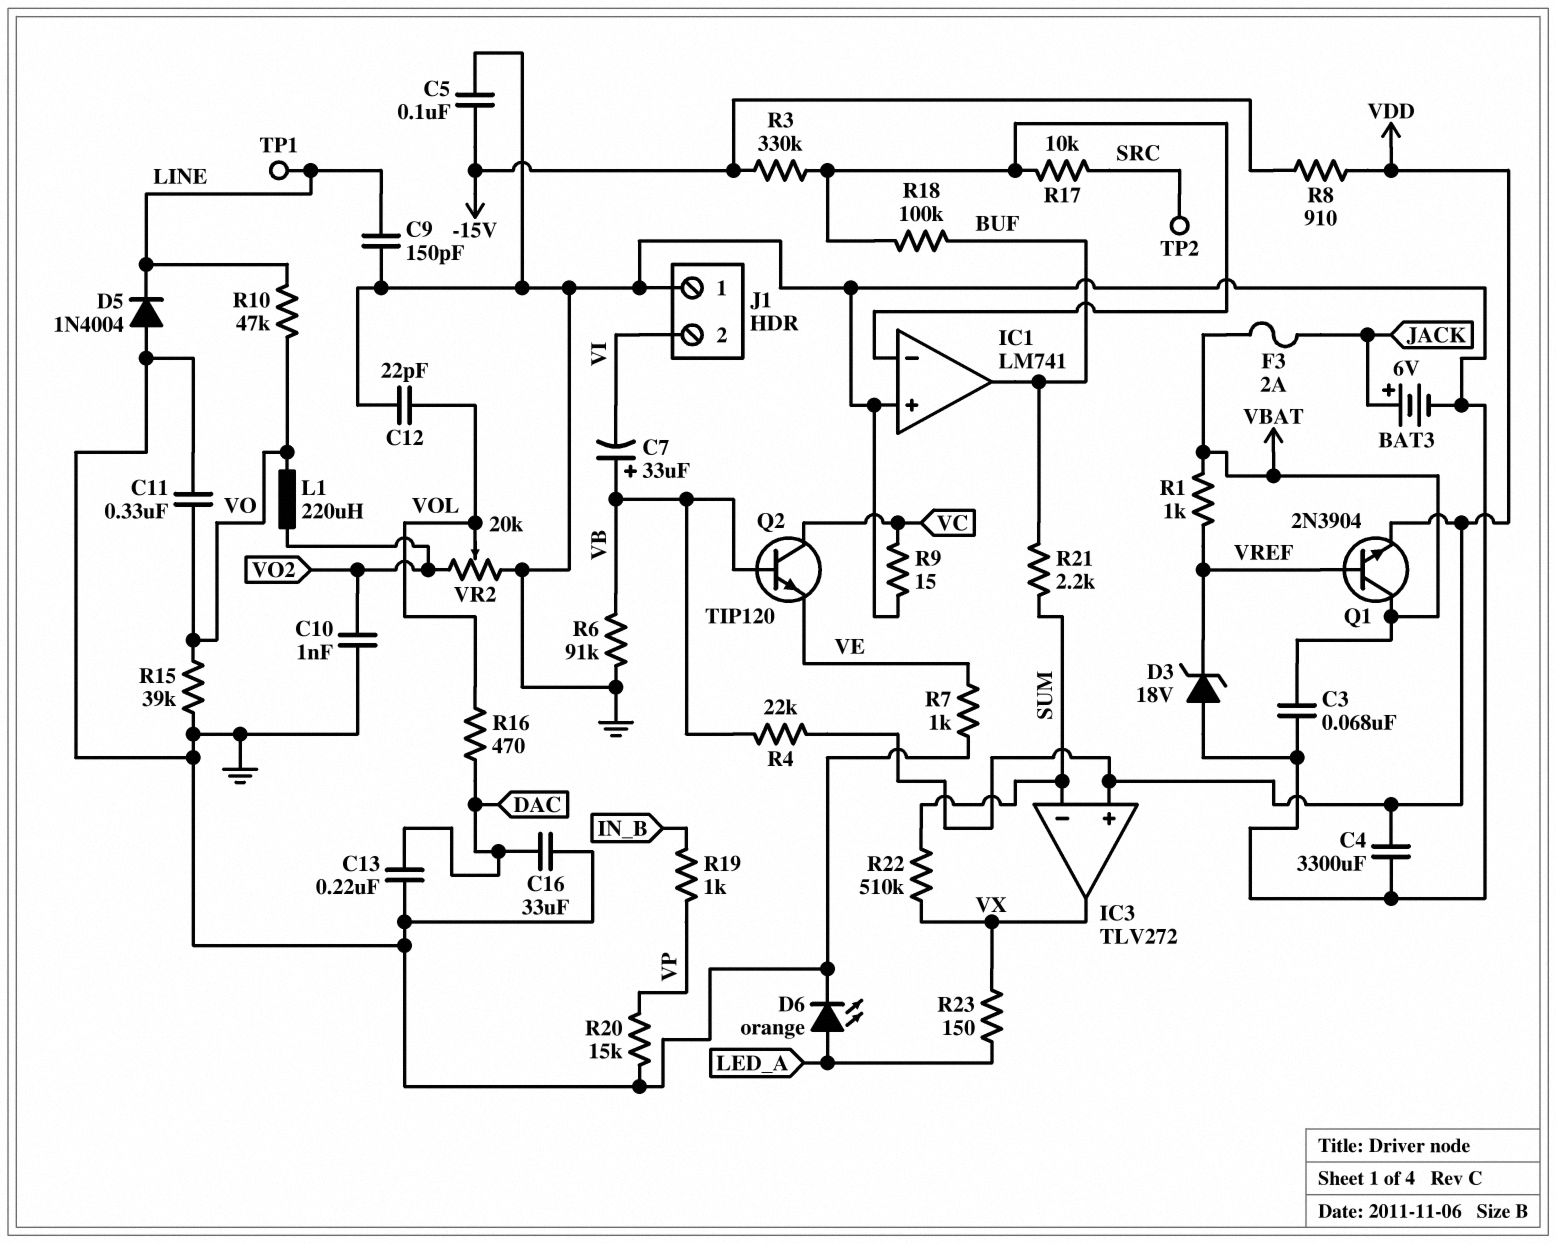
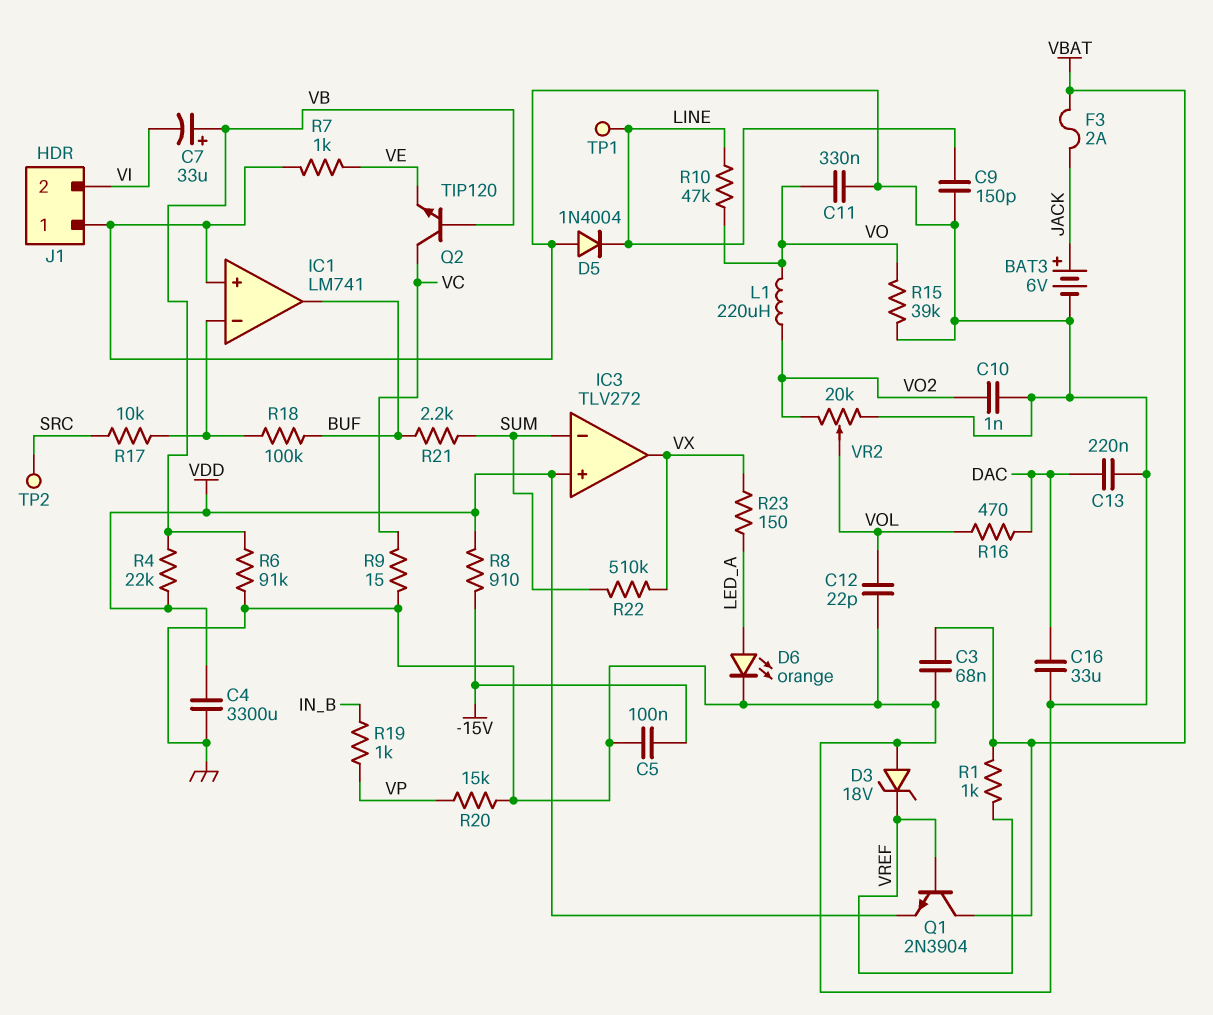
R3: 330k (-15V, IC1/in-) -> none

